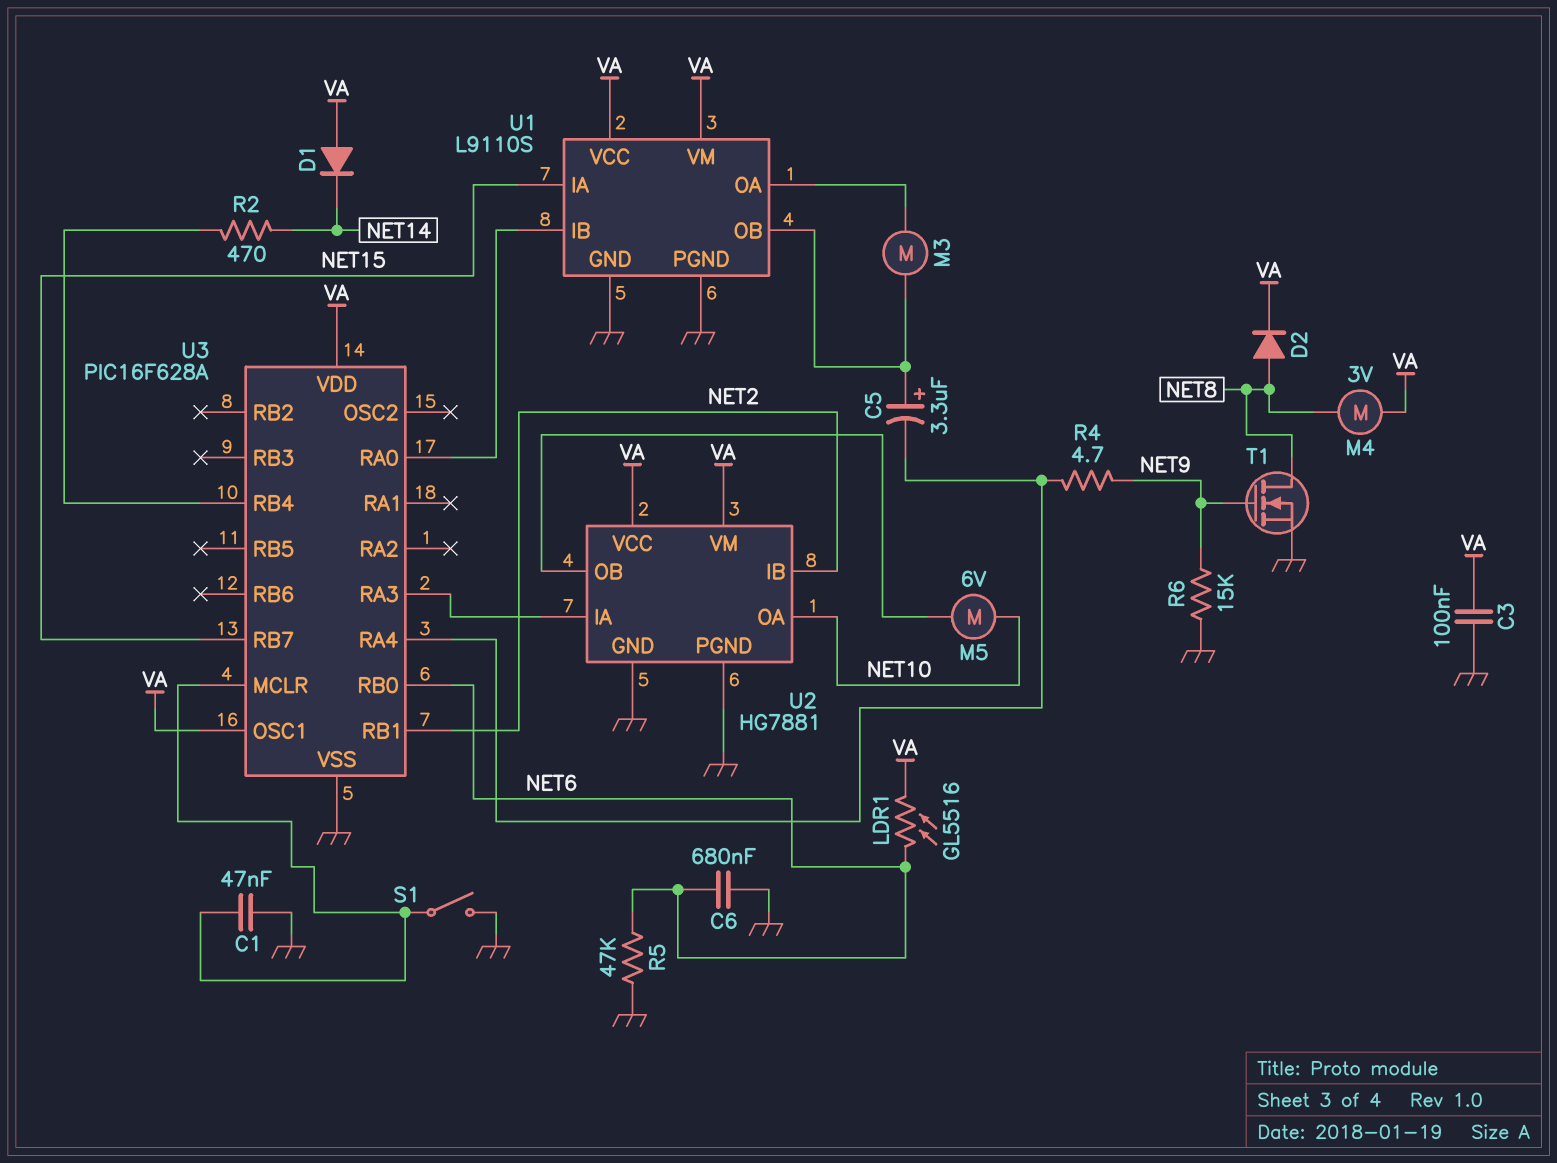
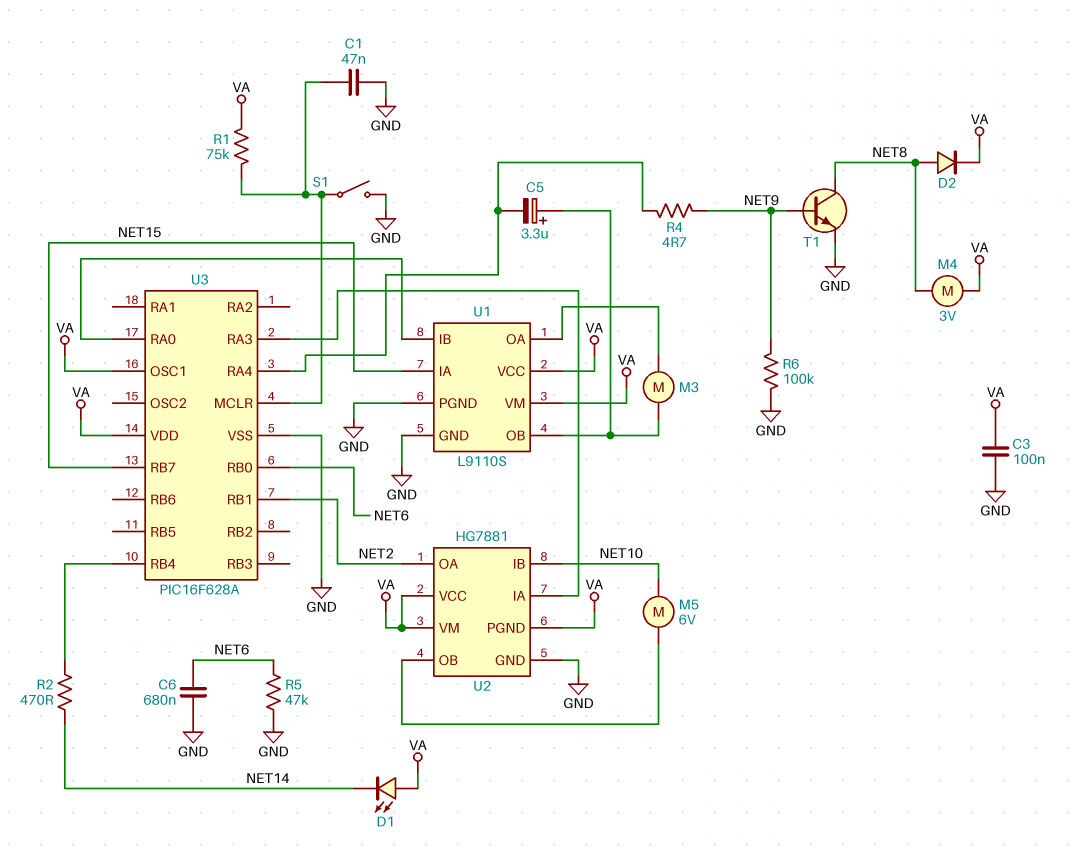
D1: diode (A VA, K NET14) -> LED (A VA, K NET14)
LDR1: GL5516 (NET6, VA) -> none
R1: none -> 75k (U3/MCLR, VA)
R6: 15k (GND, NET9) -> 100k (GND, NET9)
T1: NMOS (G NET9, D NET8, S GND) -> NPN (B NET9, C NET8, E GND)
U2 pin IB: NET2 -> NET10
U2 pin OA: NET10 -> NET2
U2 pin PGND: GND -> VA

